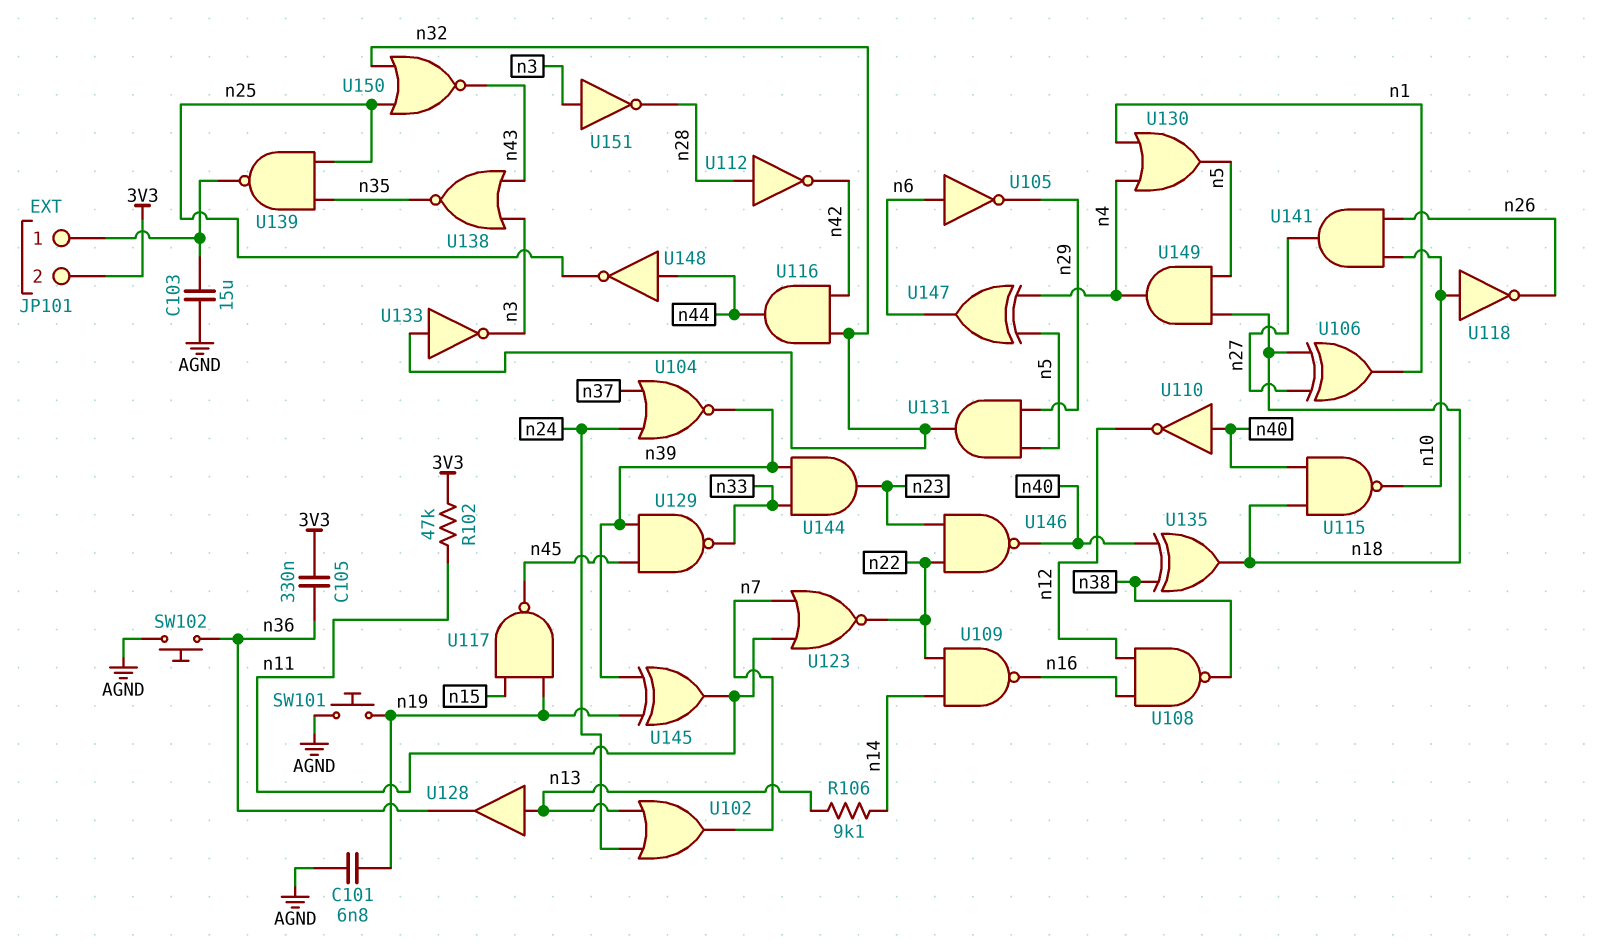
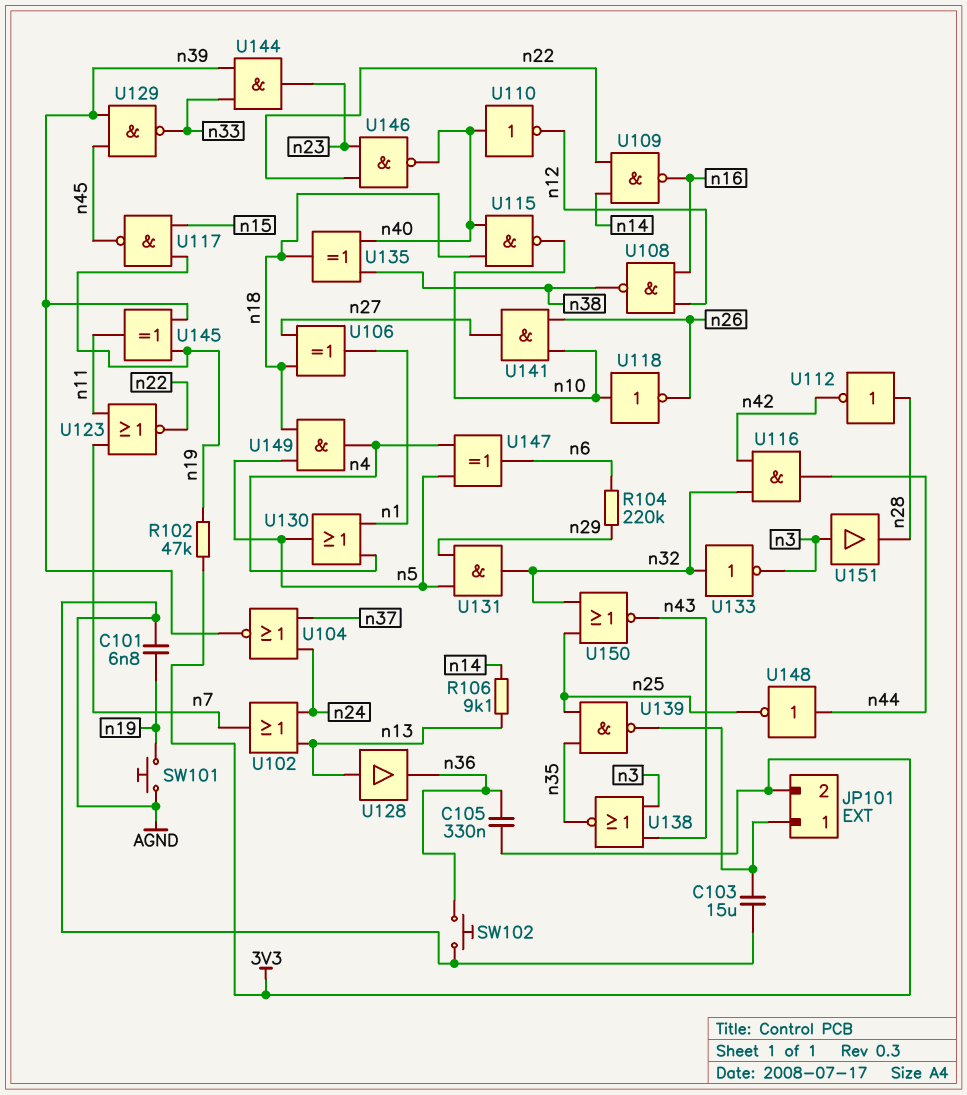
R102: 47k (3V3, n11) -> 47k (3V3, n19)
R104: none -> 220k (n6, n29)
U105: NOT (in n6, out n29) -> none
U151: NOT (in n3, out n28) -> buffer (in n3, out n28)

